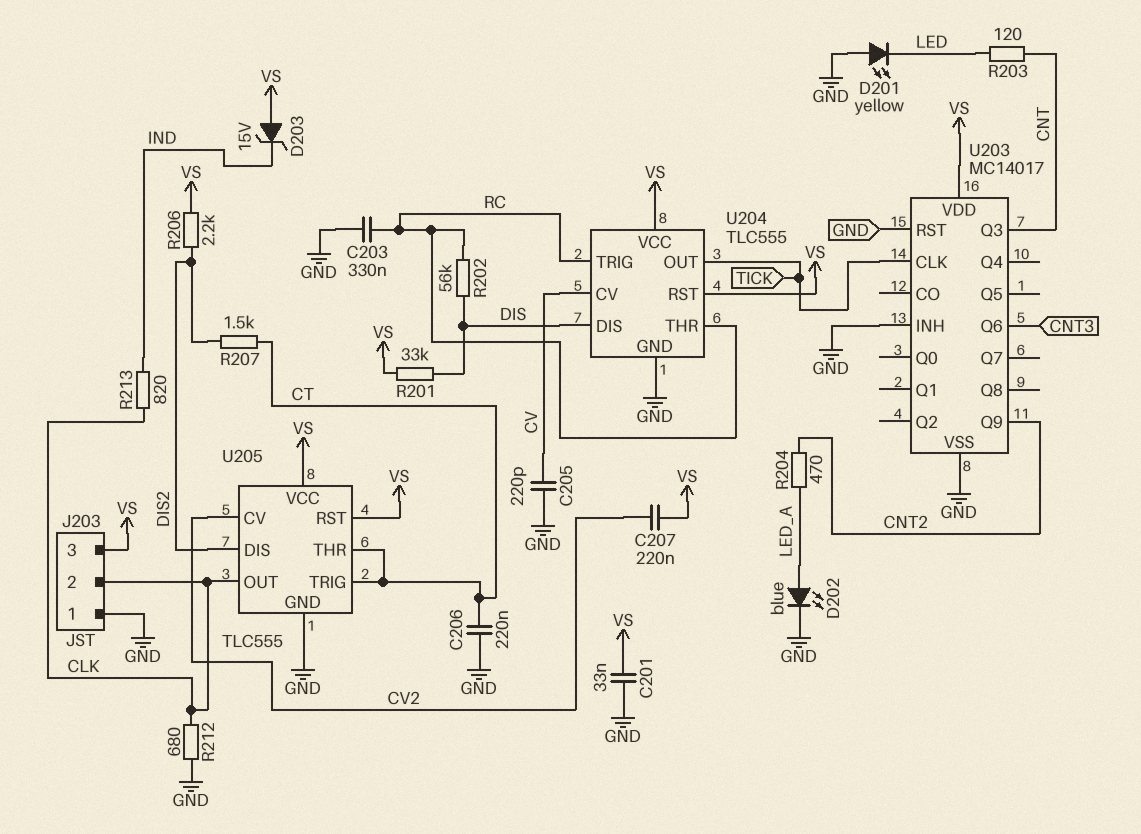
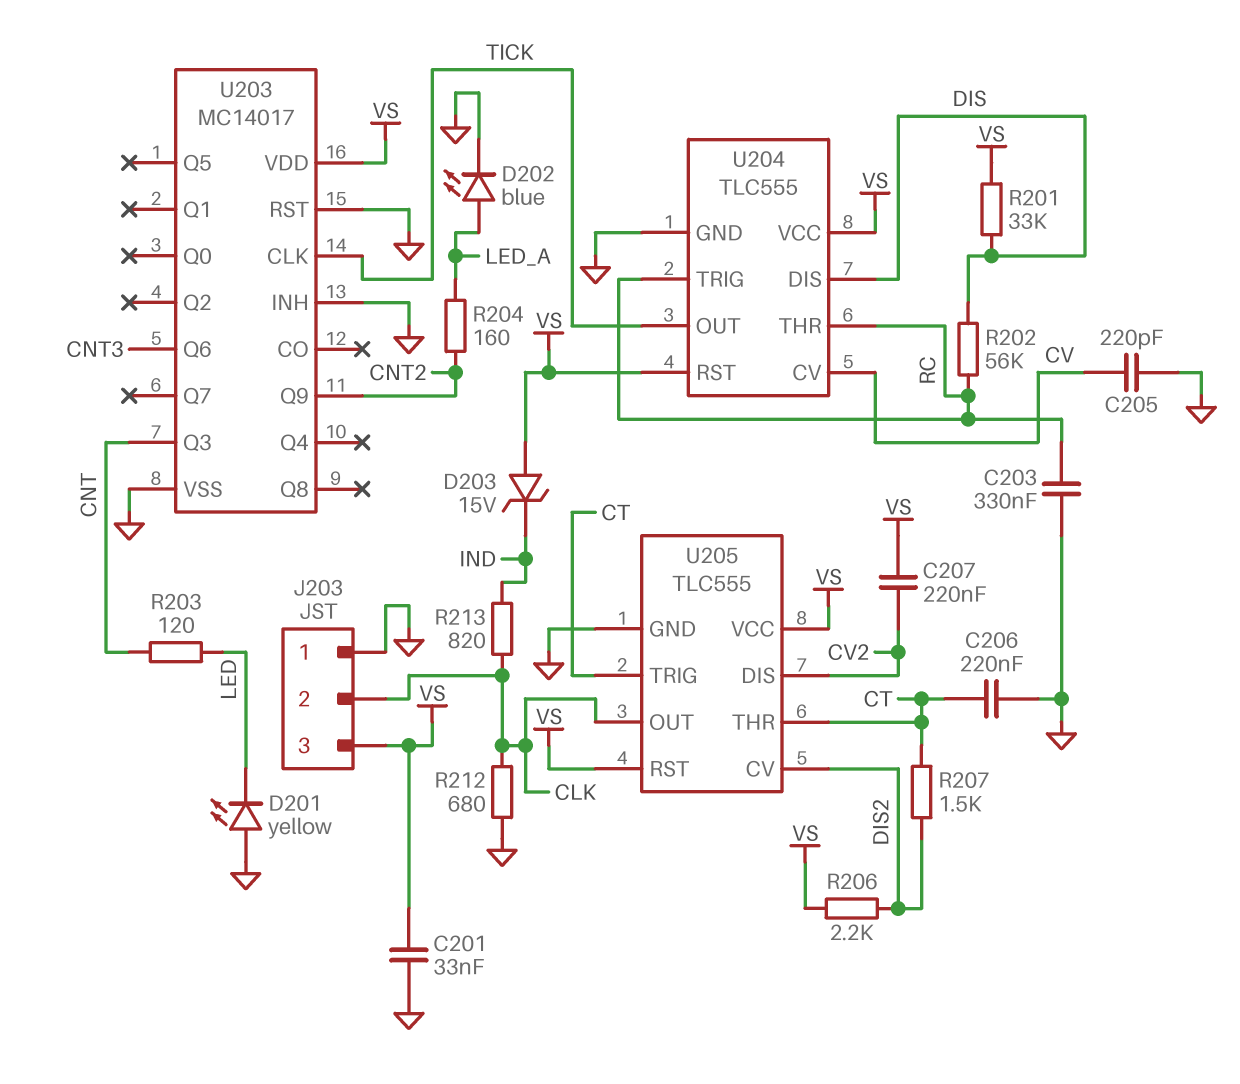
R204: 470 (CNT2, LED_A) -> 160 (CNT2, LED_A)
U205 pin CV: CV2 -> DIS2
U205 pin DIS: DIS2 -> CV2

